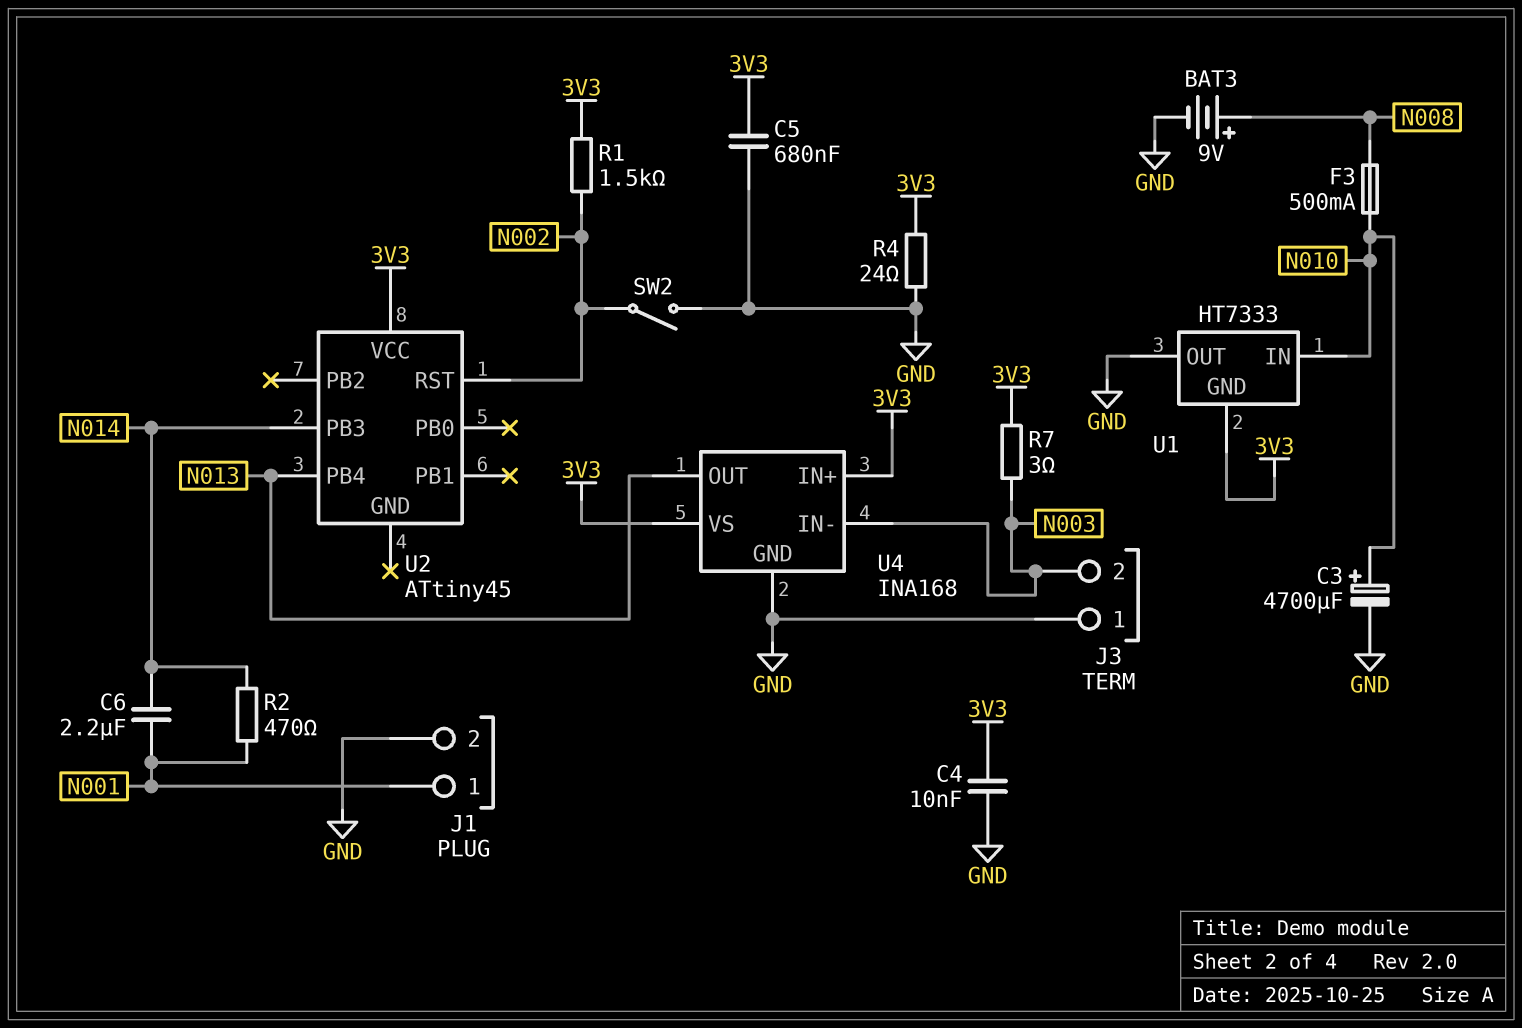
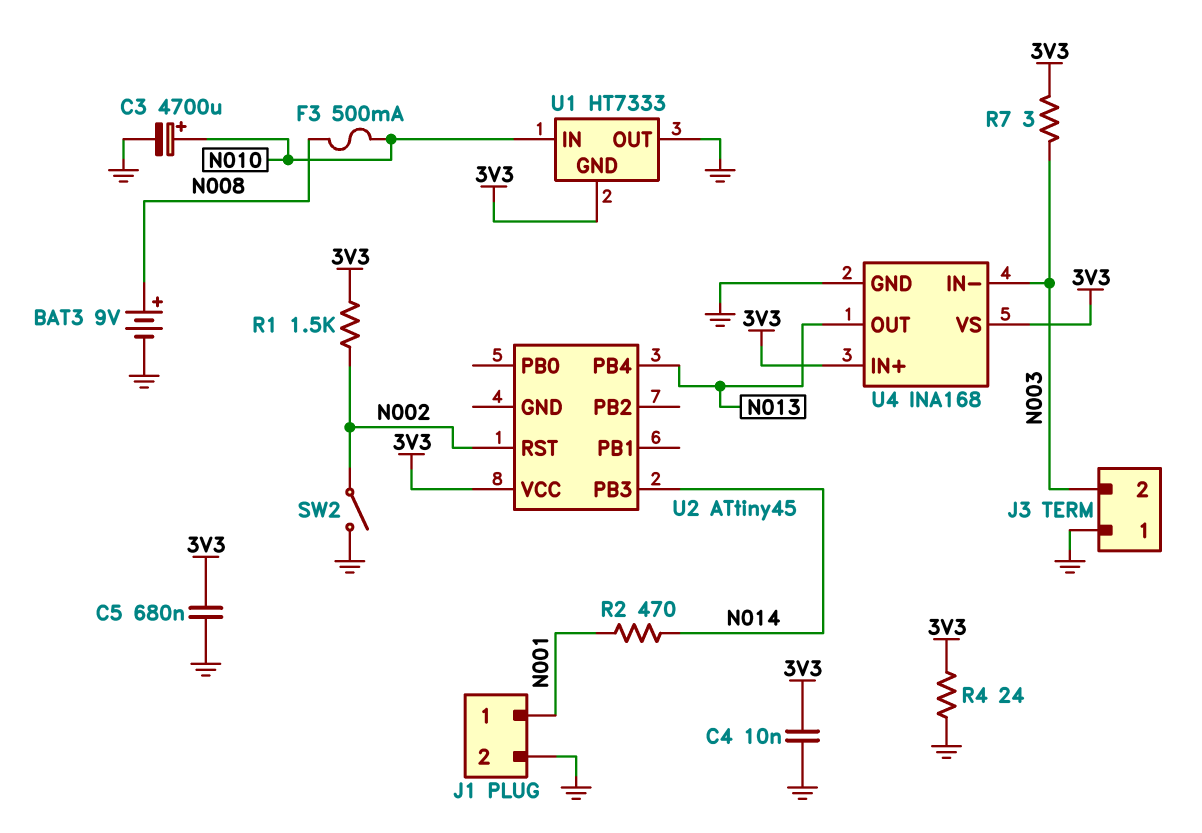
C6: 2.2uF (N001, N014) -> none

